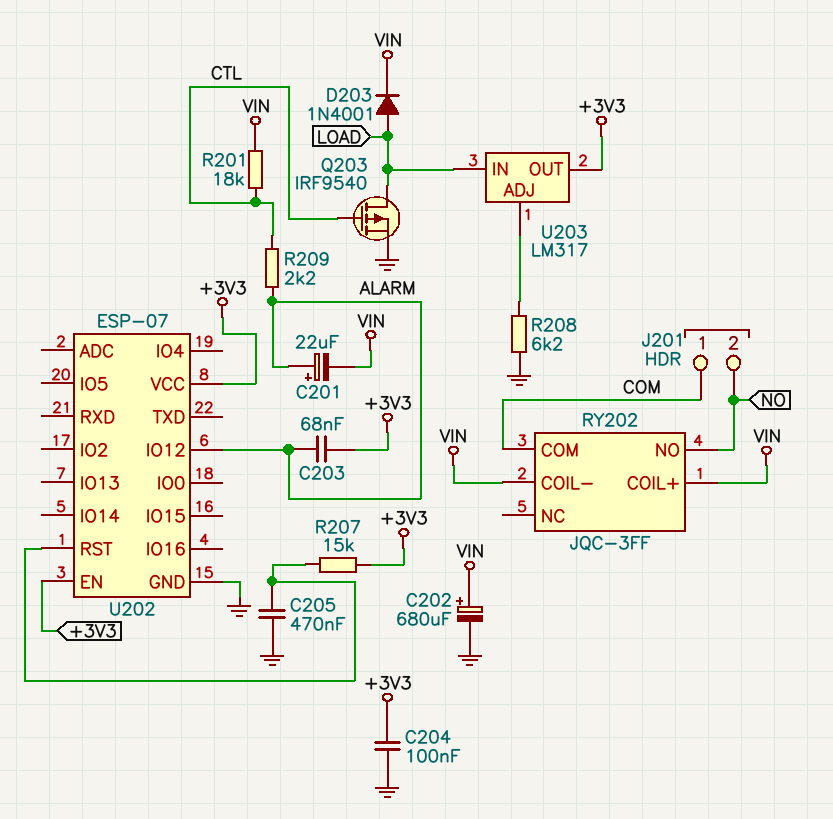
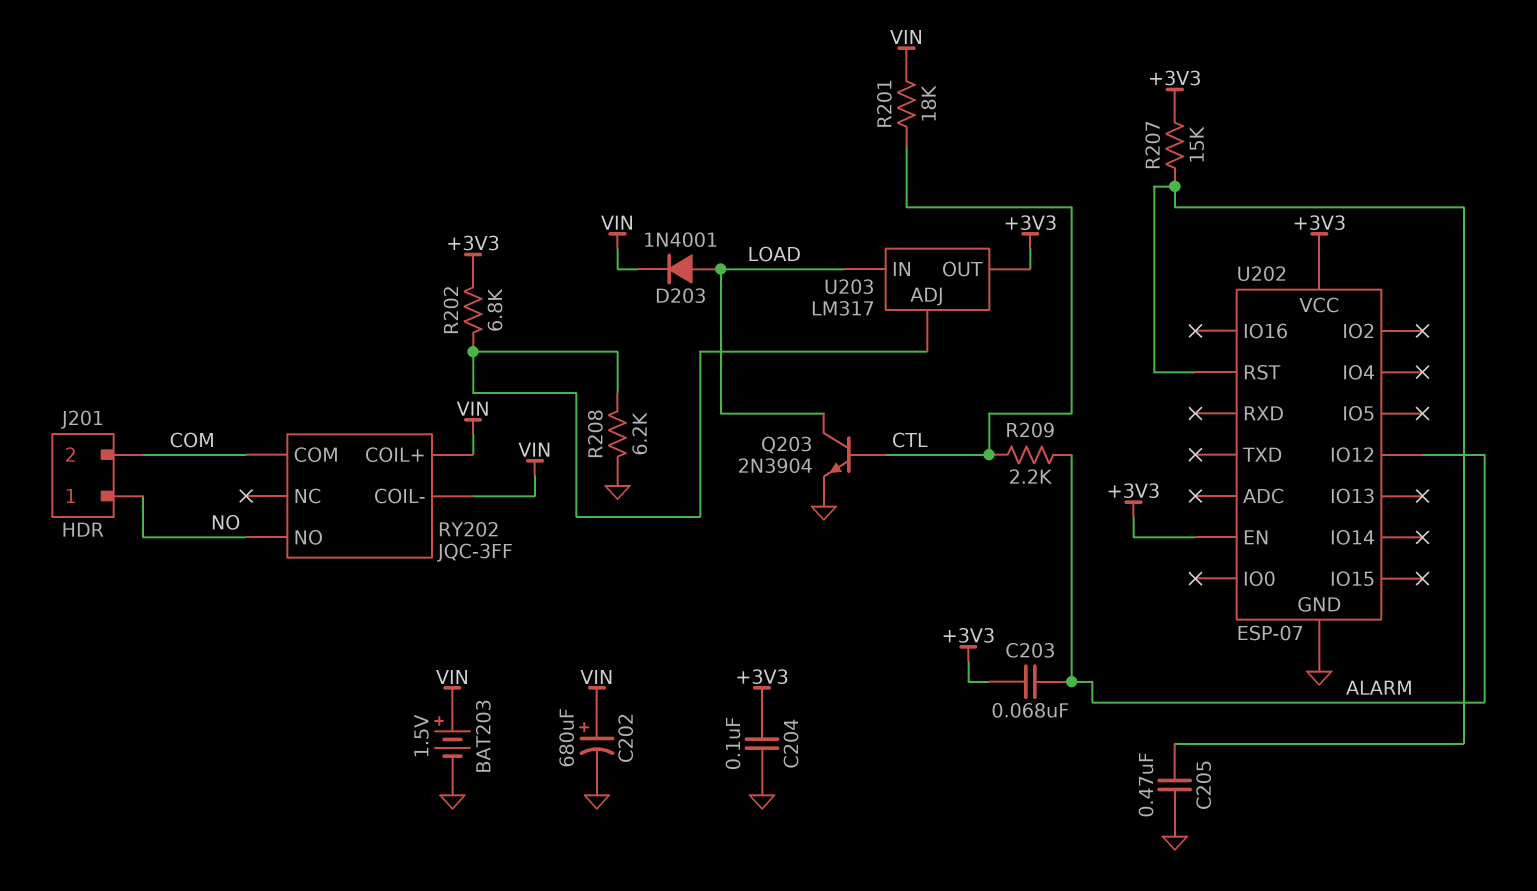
BAT203: none -> 1.5V (plus VIN, minus GND)
C201: 22uF (plus ALARM, minus VIN) -> none
J201 pin 1: COM -> NO
J201 pin 2: NO -> COM
Q203: PMOS IRF9540 (G CTL, D LOAD, S GND) -> NPN 2N3904 (B CTL, C LOAD, E GND)
R202: none -> 6.8k (+3V3, U203/ADJ)

